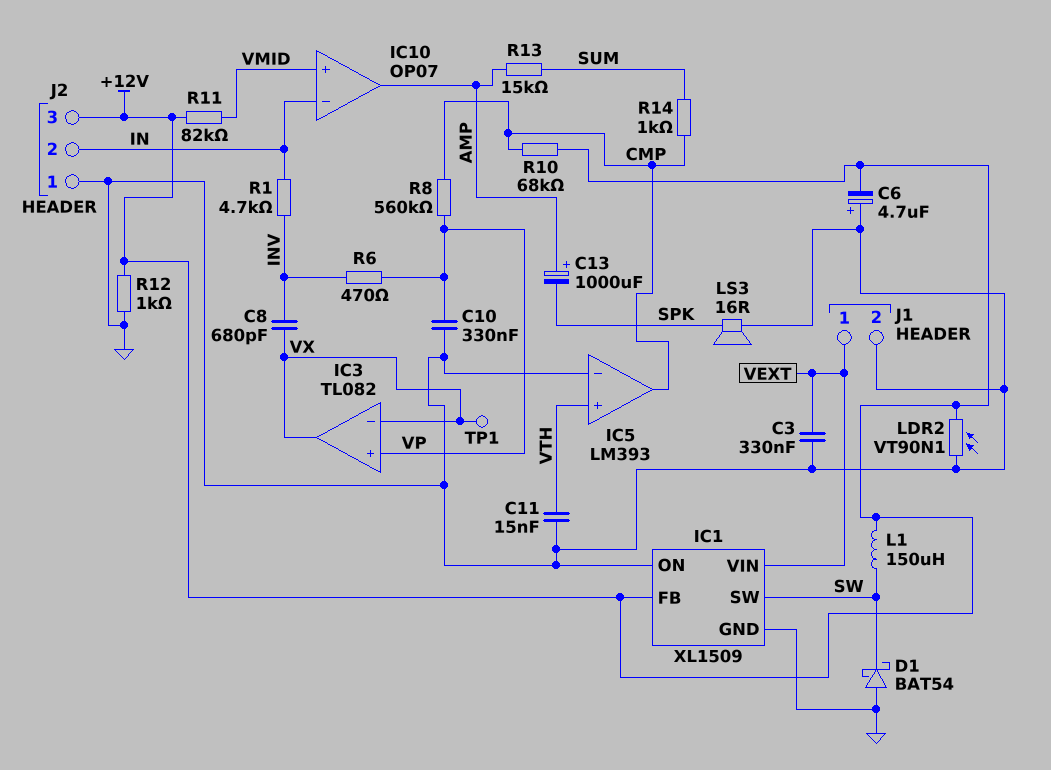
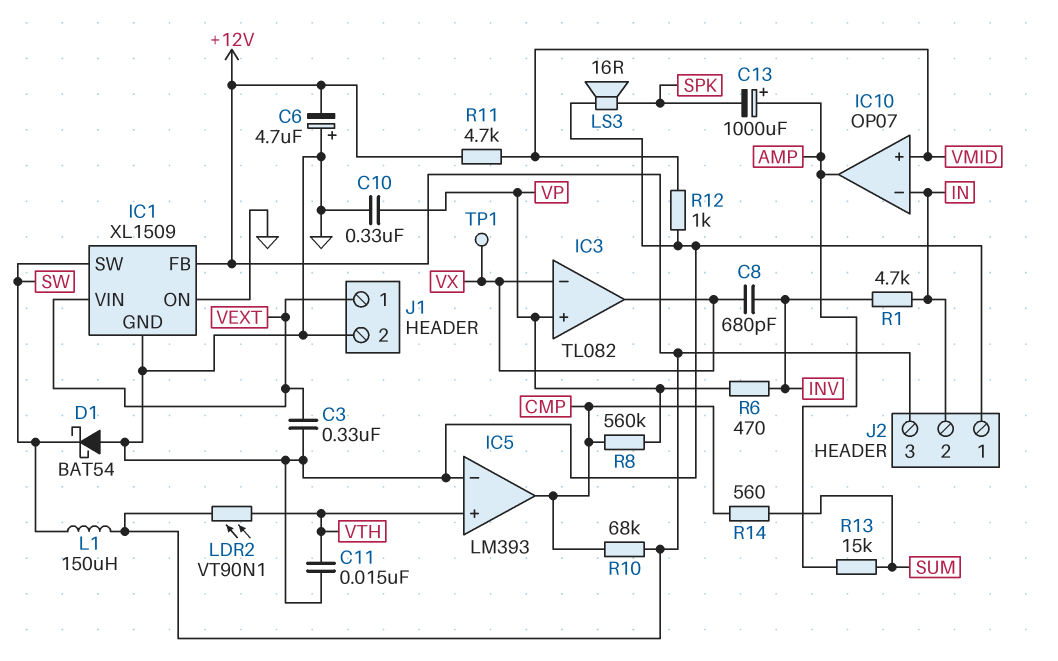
LDR2: VT90N1 (+12V, GND) -> VT90N1 (+12V, VTH)
R11: 82k (+12V, VMID) -> 4.7k (+12V, VMID)
R12: 1k (+12V, GND) -> 1k (GND, VMID)
R14: 1k (CMP, SUM) -> 560 (CMP, SUM)

